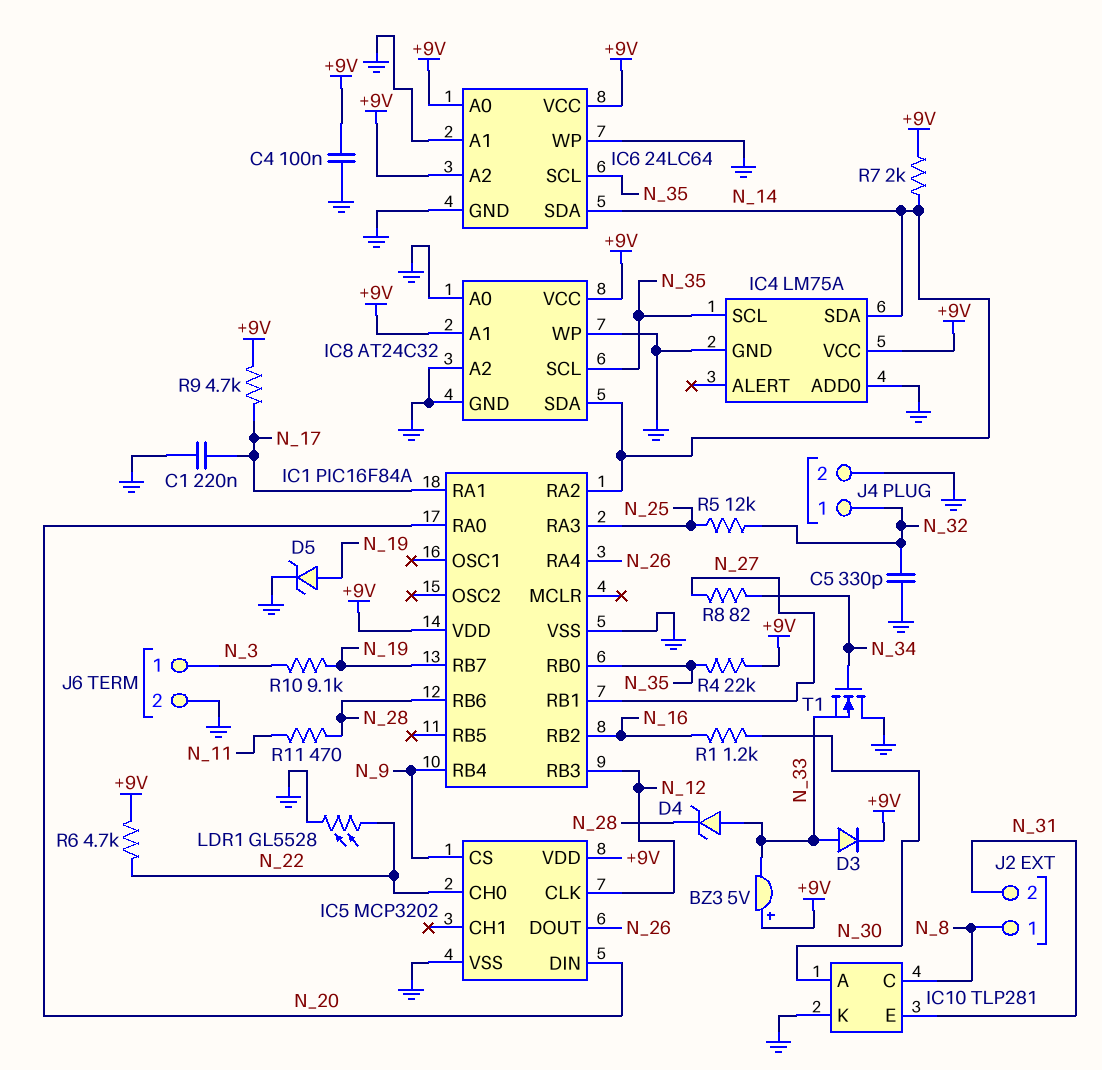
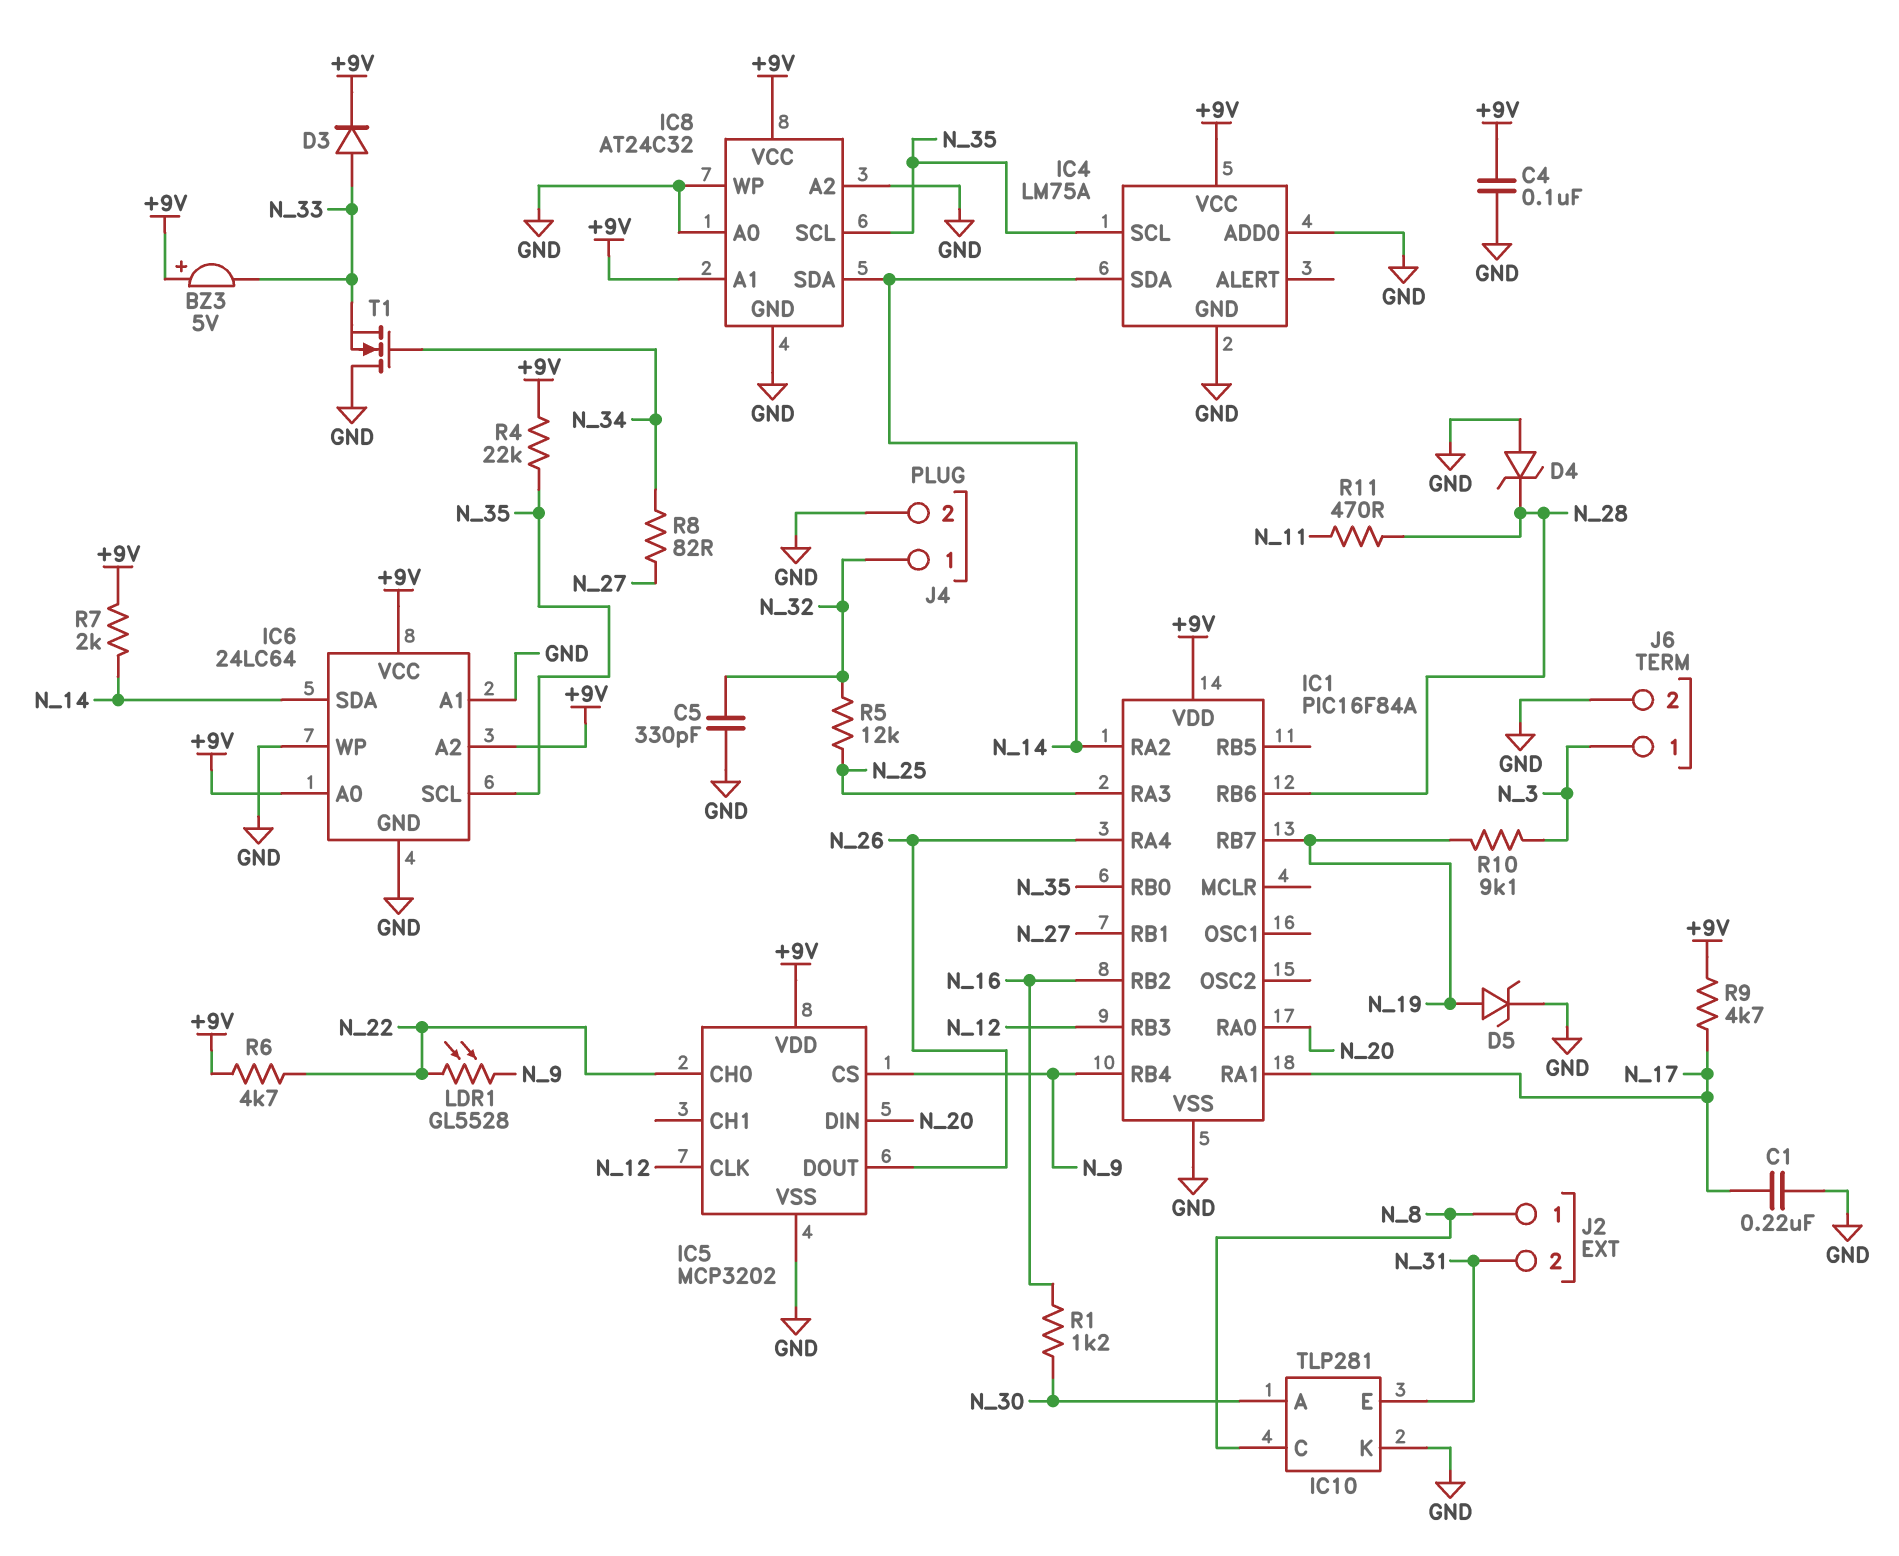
D4: zener (A N_33, K N_28) -> zener (A GND, K N_28)
LDR1: GL5528 (GND, N_22) -> GL5528 (N_9, N_22)

